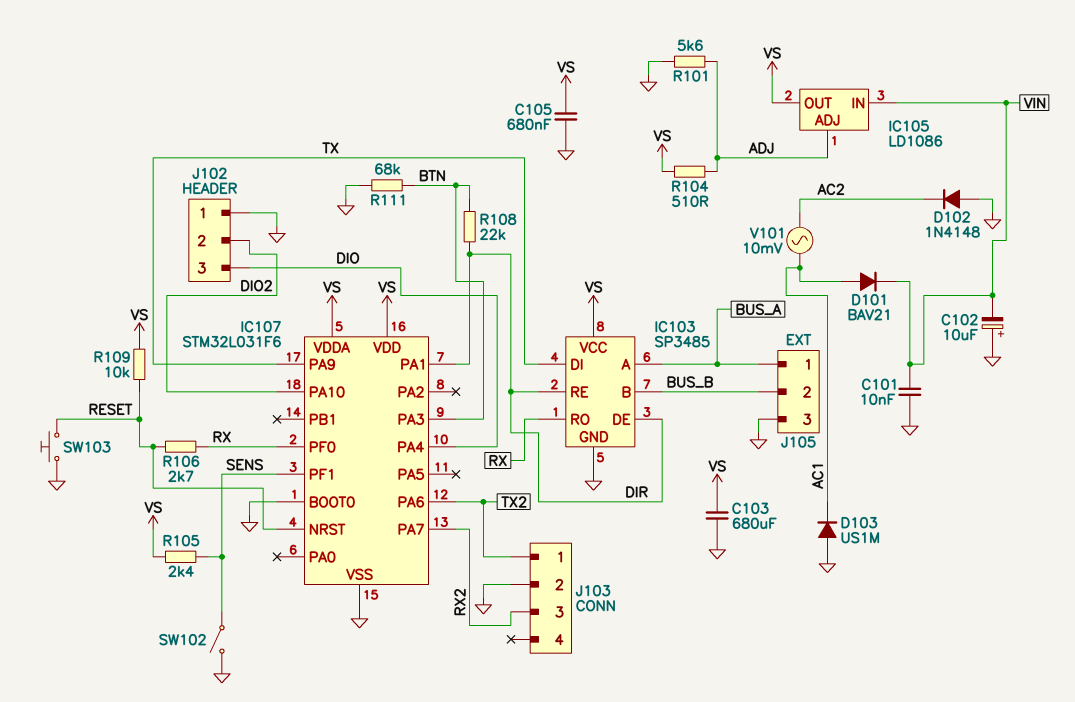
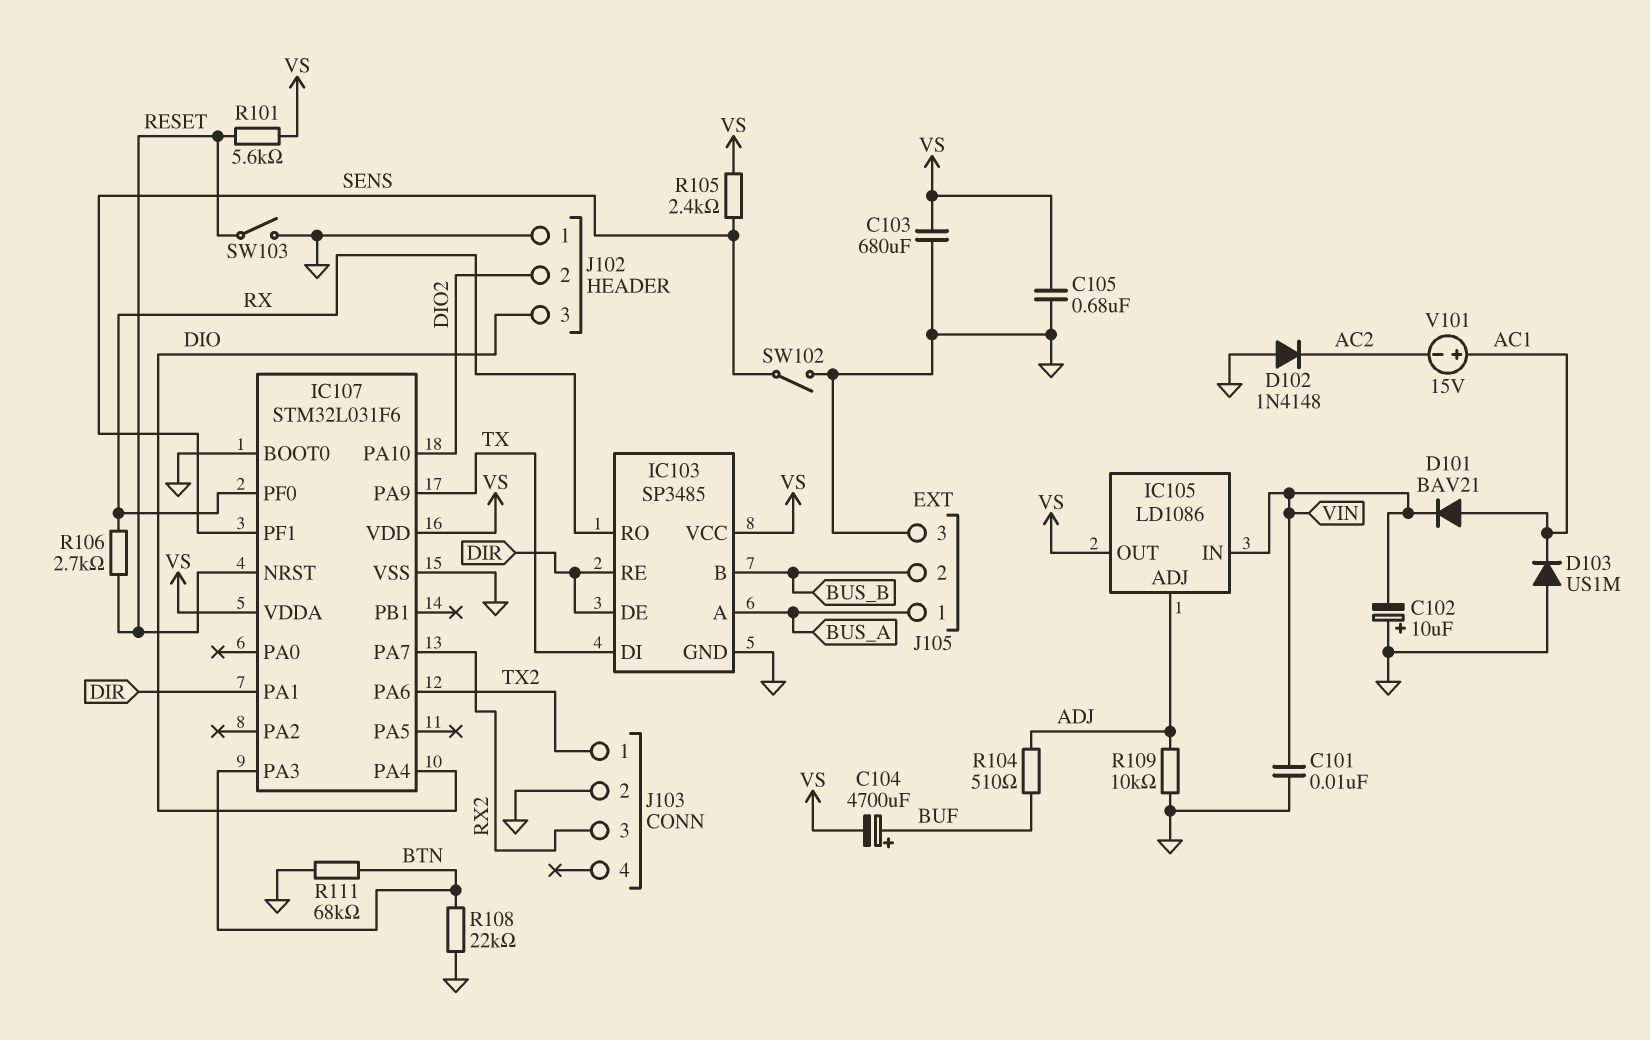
C104: none -> 4700uF (plus BUF, minus VS)
R101: 5.6k (ADJ, GND) -> 5.6k (RESET, VS)
R104: 510 (ADJ, VS) -> 510 (ADJ, BUF)
R108: 22k (BTN, DIR) -> 22k (BTN, GND)
R109: 10k (RESET, VS) -> 10k (ADJ, GND)
SW103: button (GND, RESET) -> switch (GND, RESET)
V101: AC 10mV (AC1, AC2) -> 15V (plus AC1, minus AC2)

